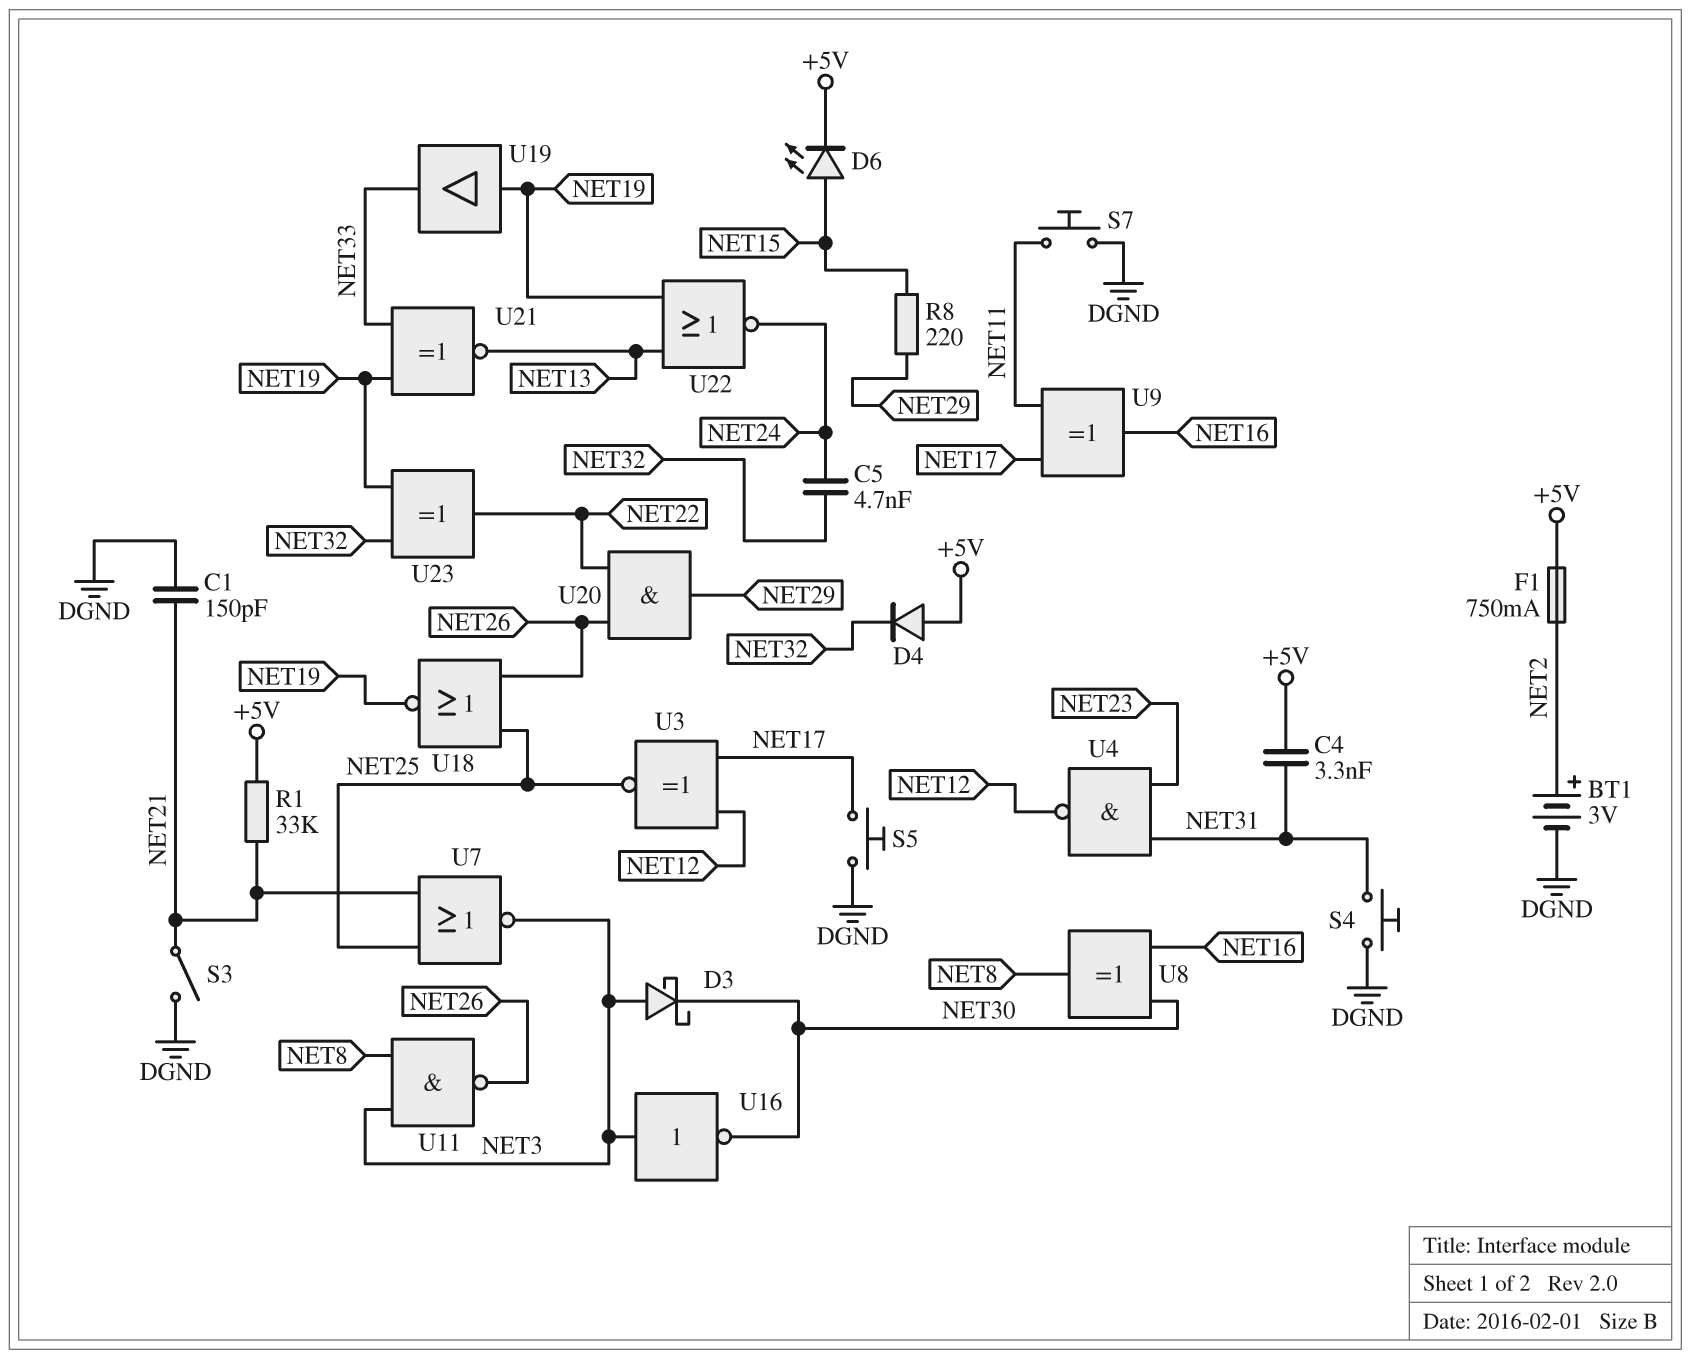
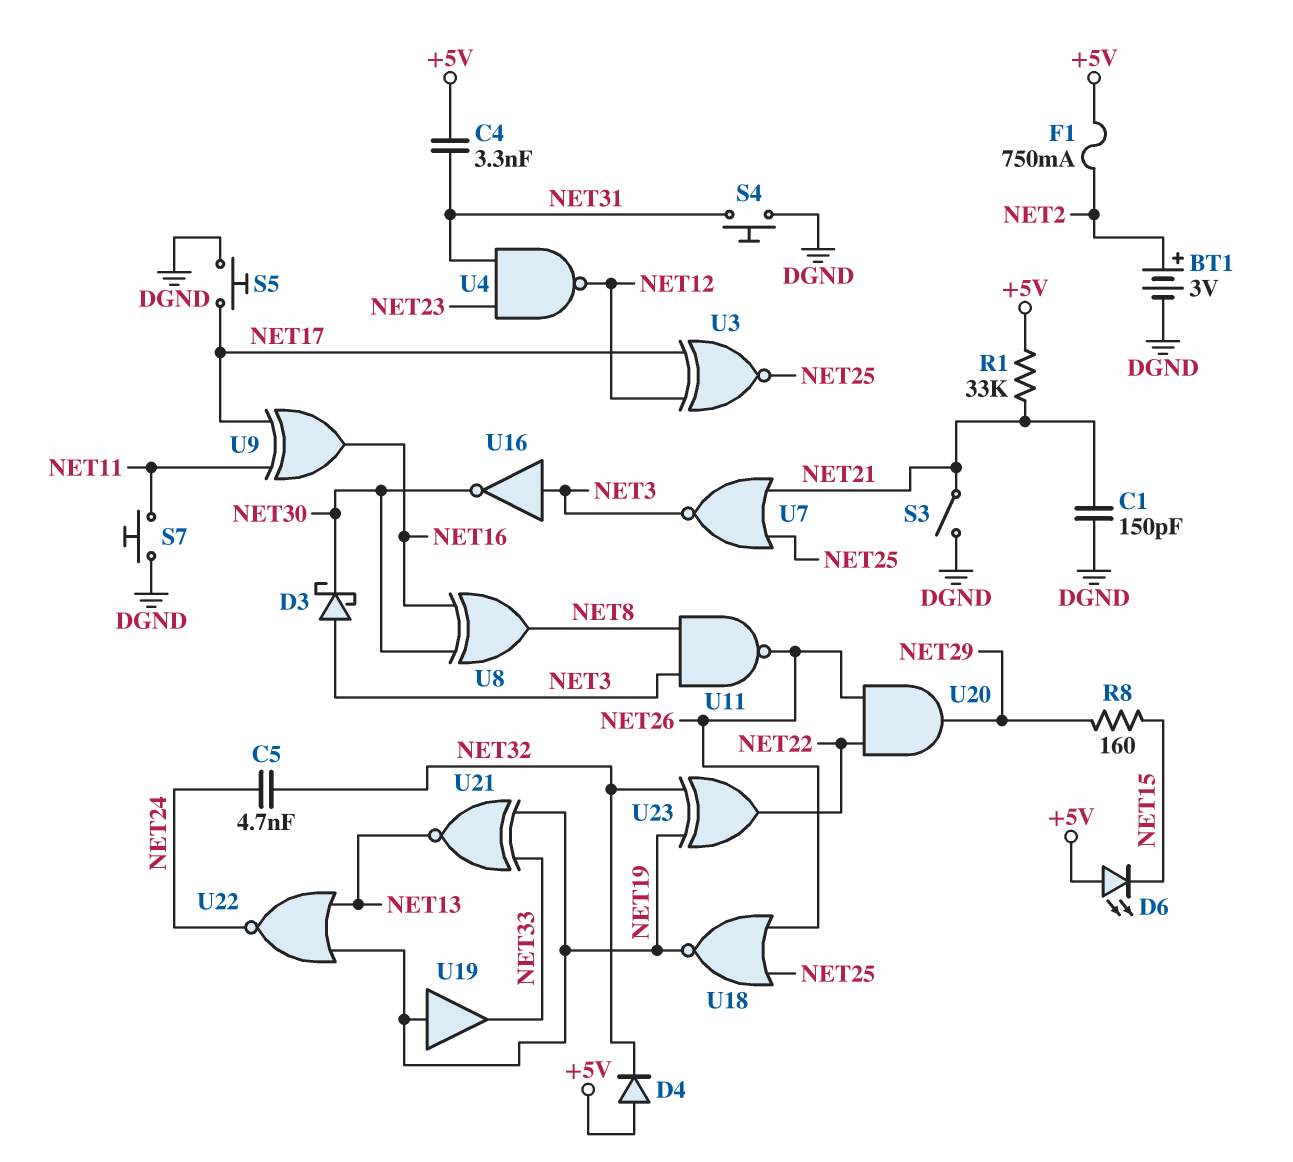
D6: LED (A NET15, K +5V) -> LED (A +5V, K NET15)
R8: 220 (NET15, NET29) -> 160 (NET15, NET29)

